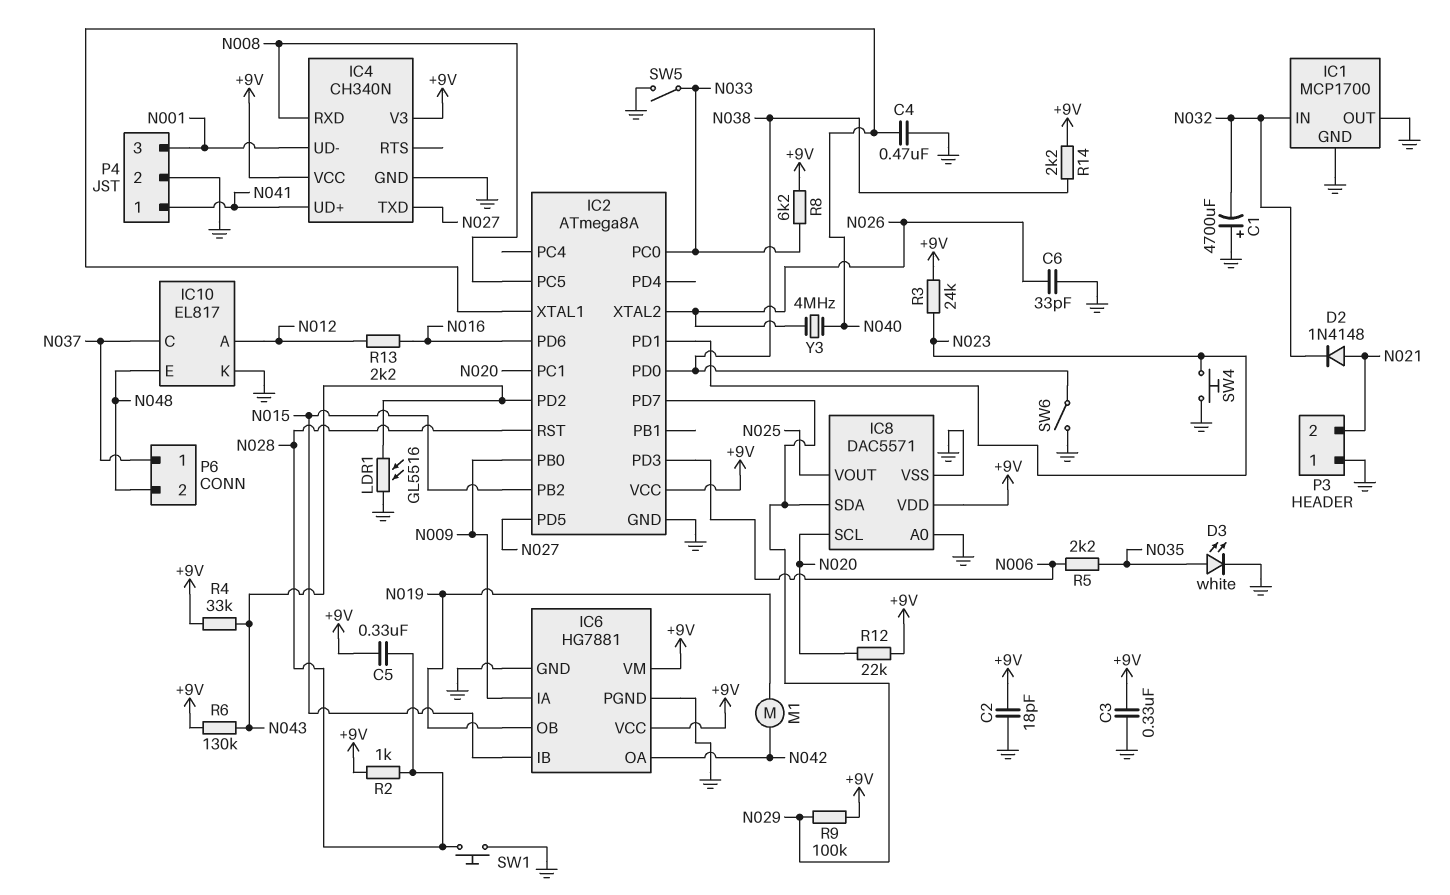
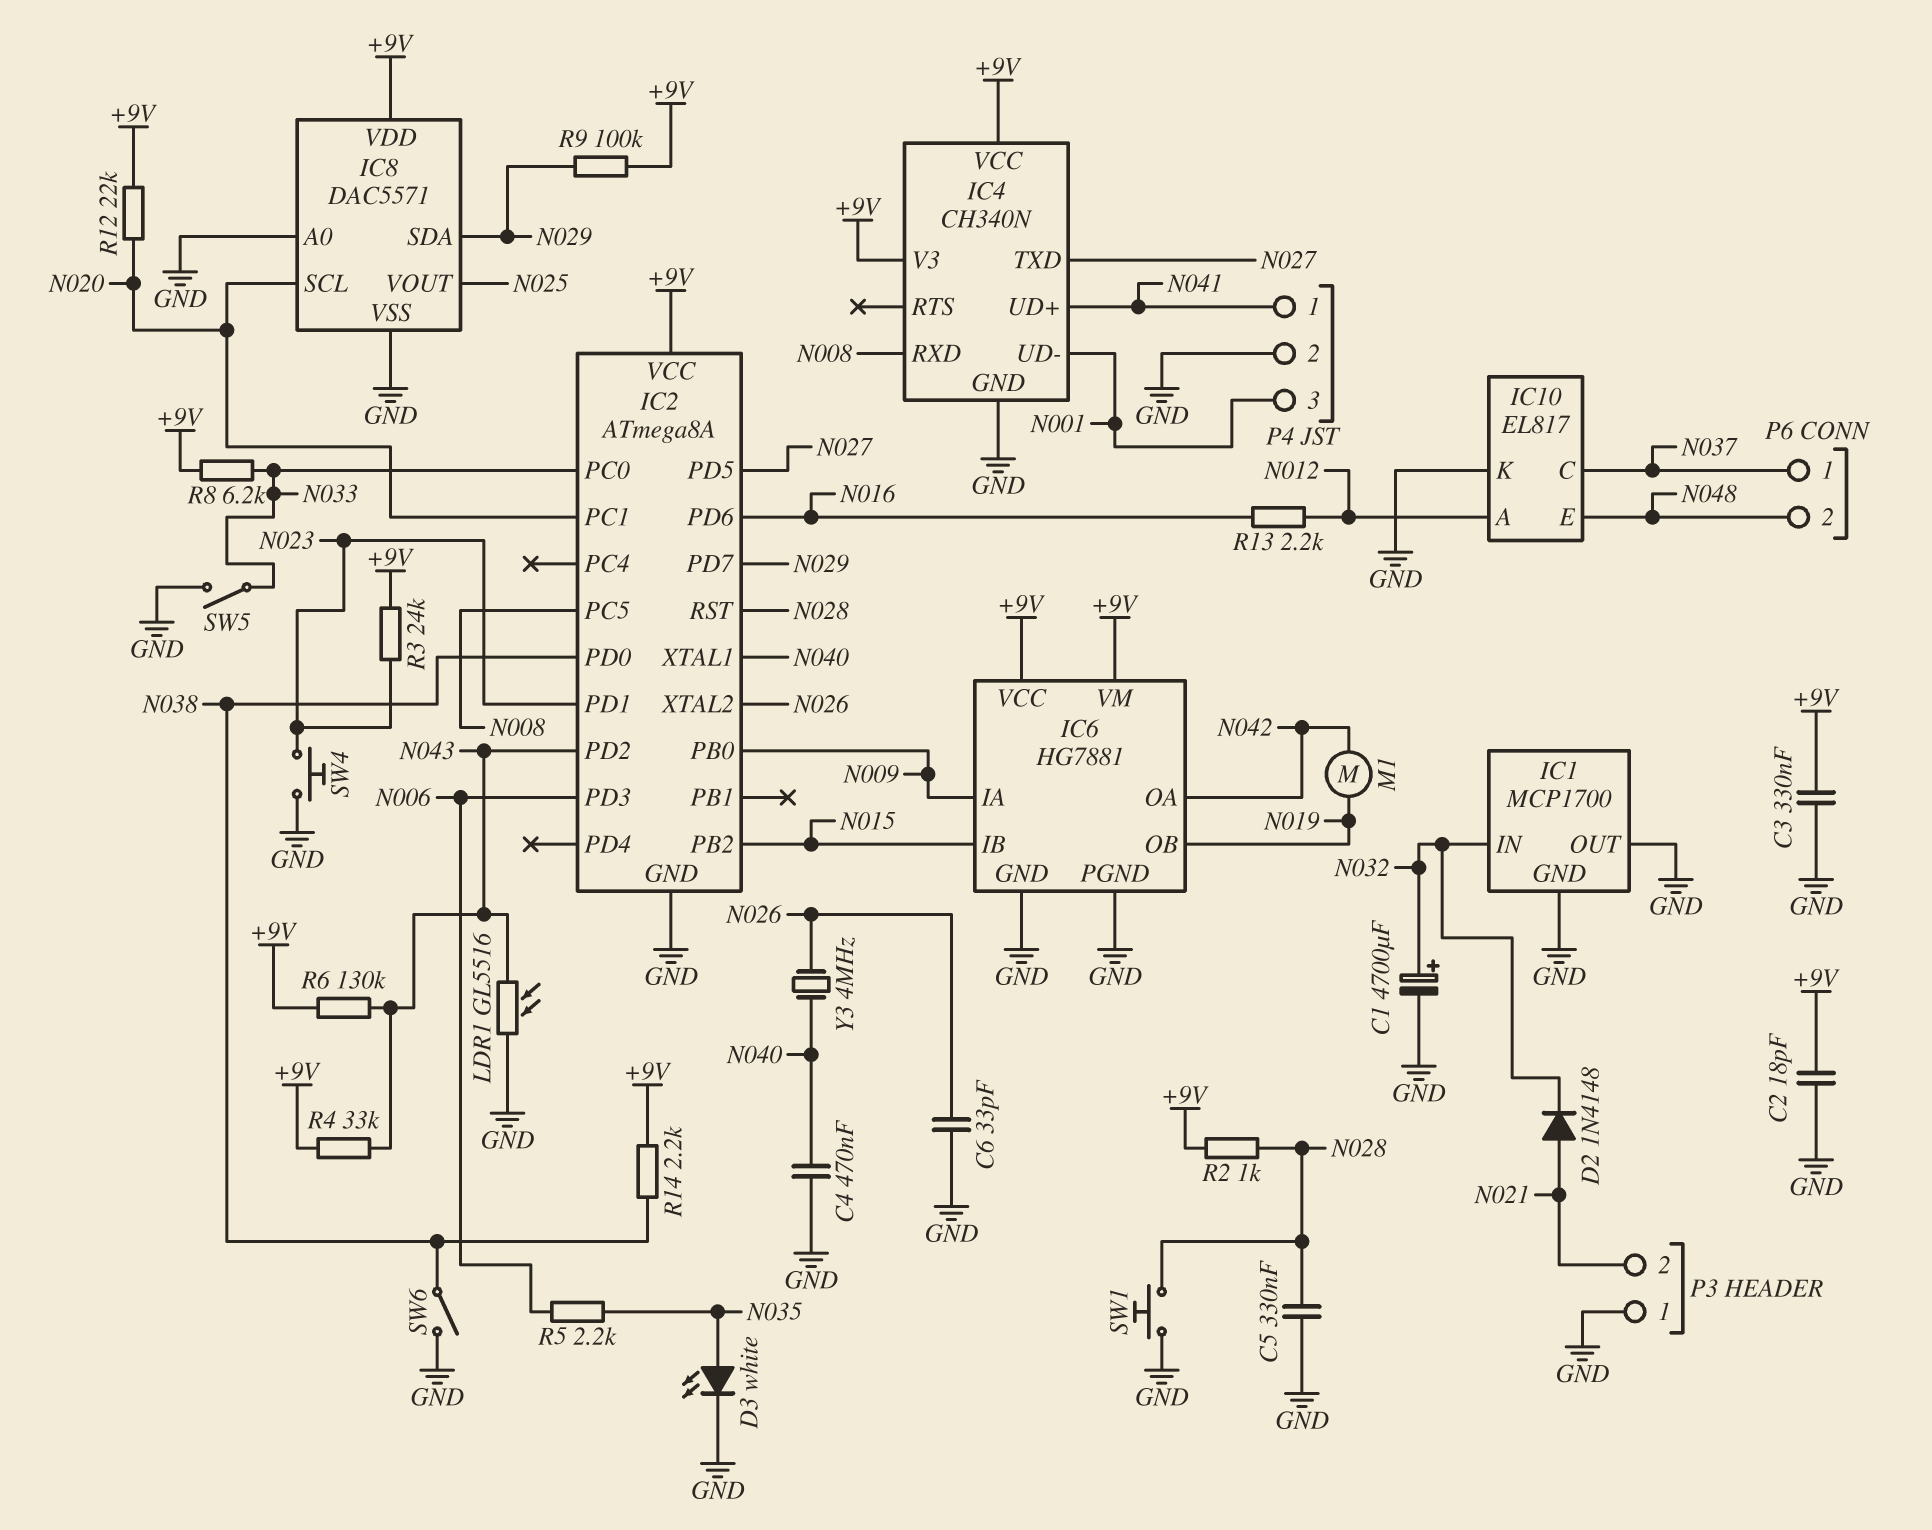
C1: 4700uF (plus GND, minus N032) -> 4700uF (plus N032, minus GND)
C5: 330nF (+9V, N028) -> 330nF (GND, N028)

